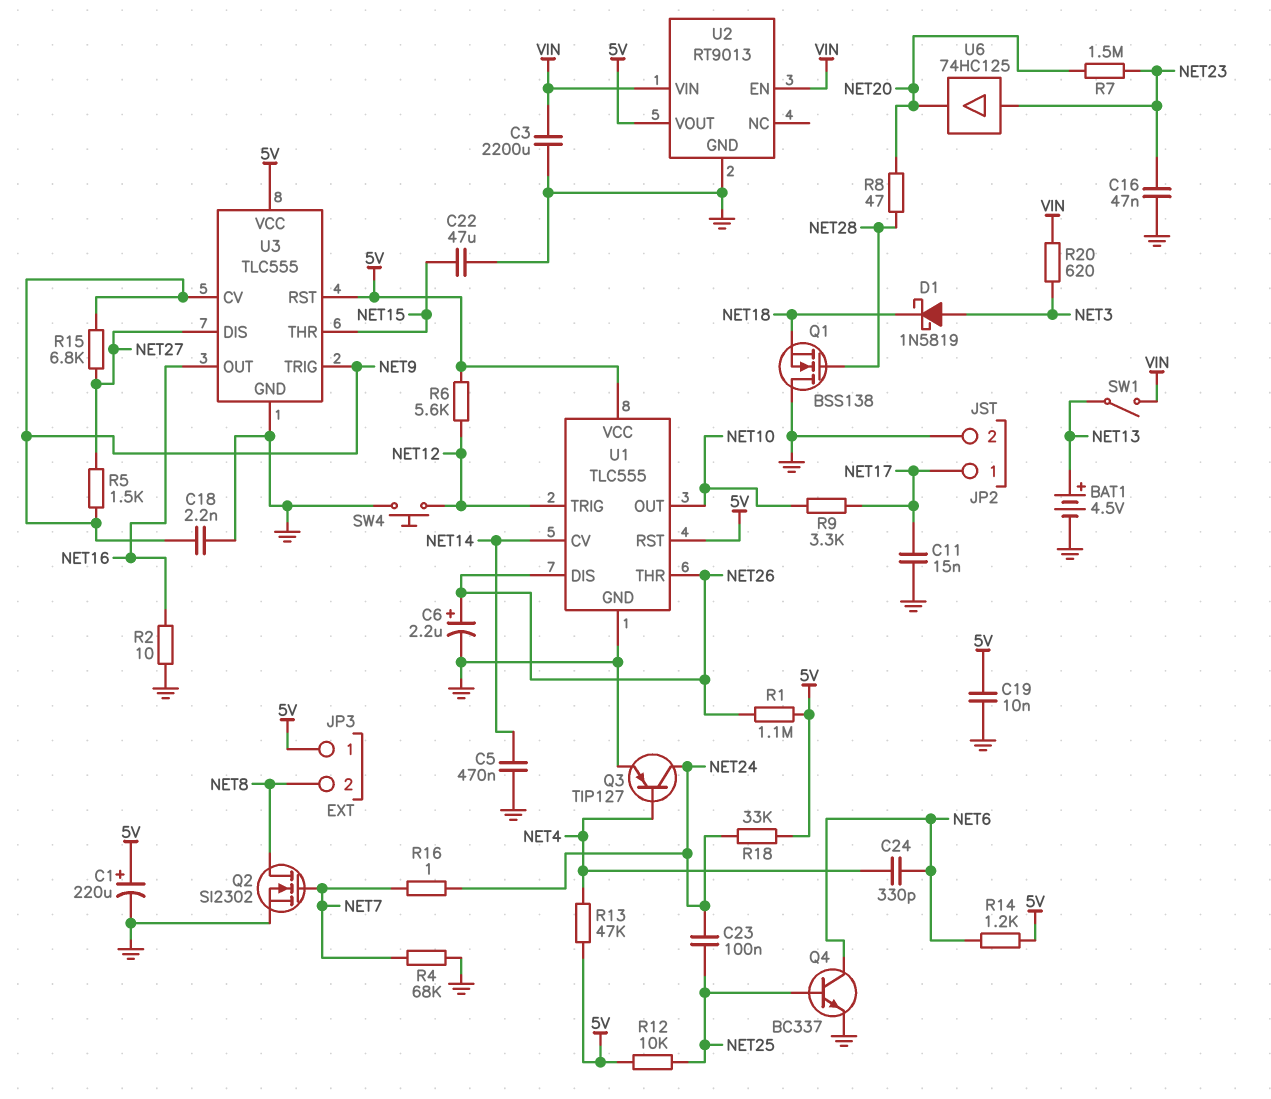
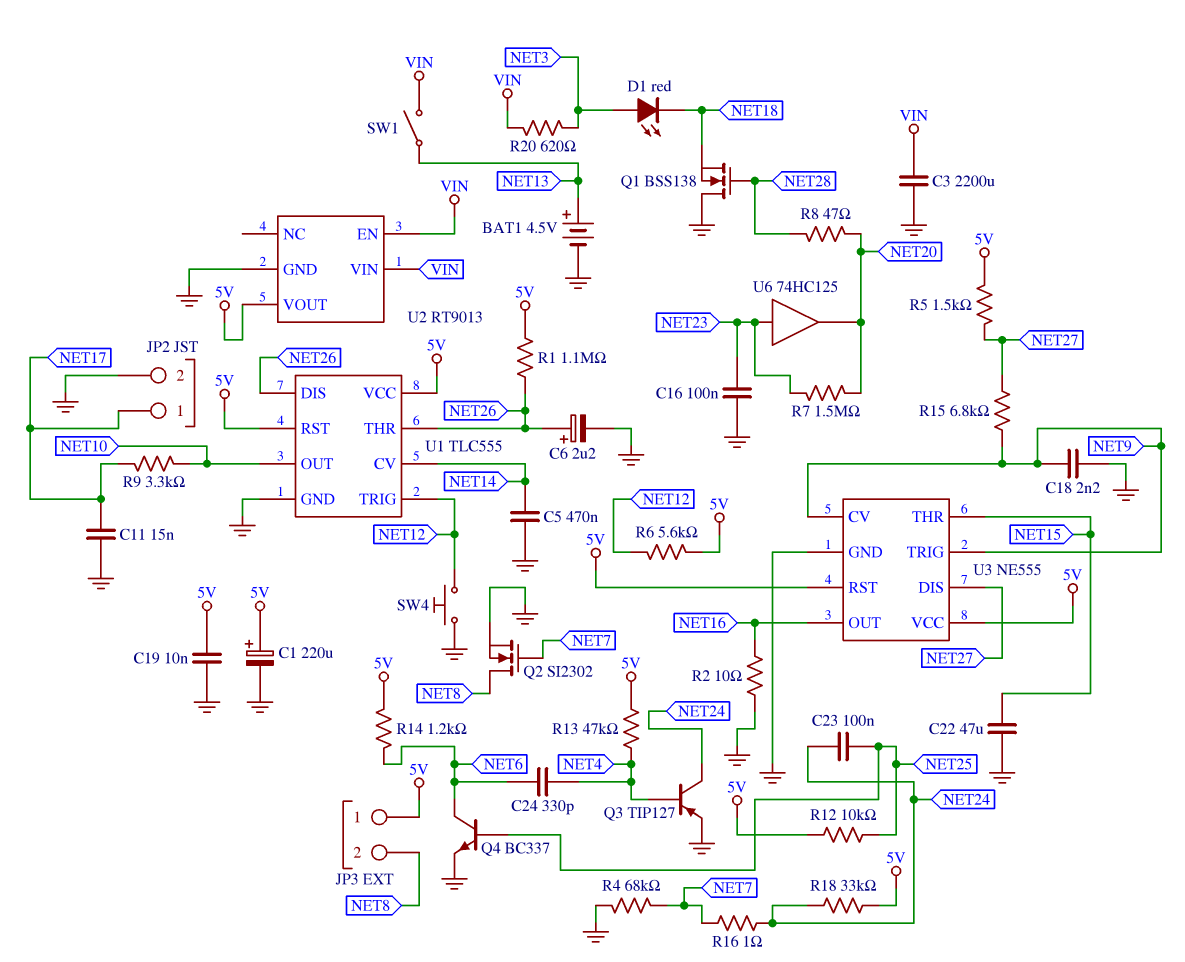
C16: 47nF (GND, NET23) -> 100nF (GND, NET23)
D1: schottky 1N5819 (A NET3, K NET18) -> LED red (A NET3, K NET18)
R5: 1.5k (NET9, NET27) -> 1.5k (5V, NET27)
U3: TLC555 -> NE555

